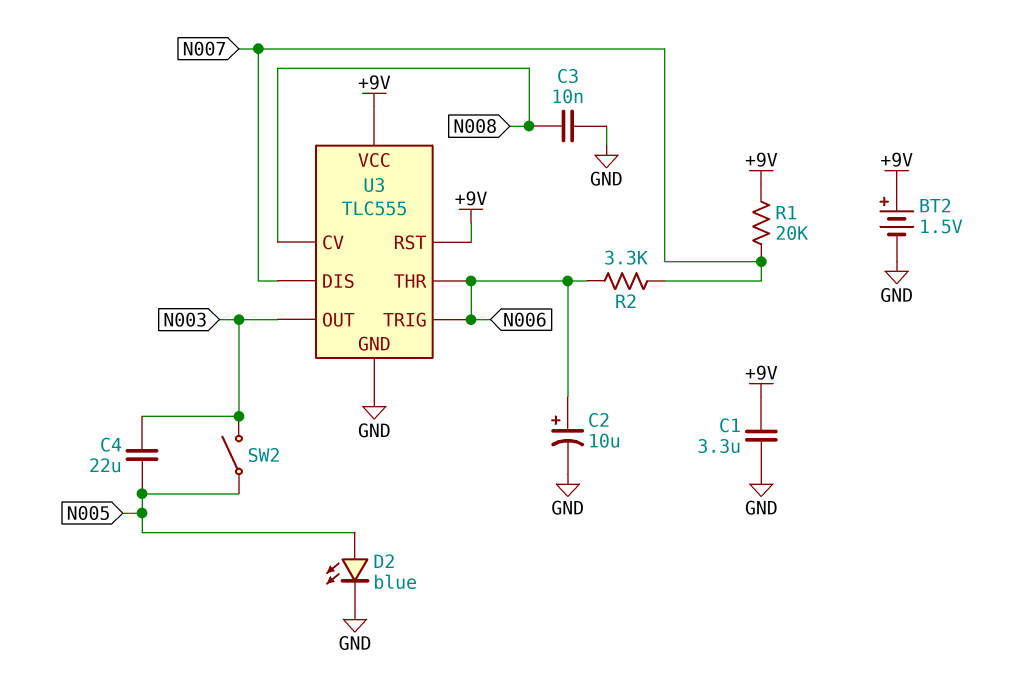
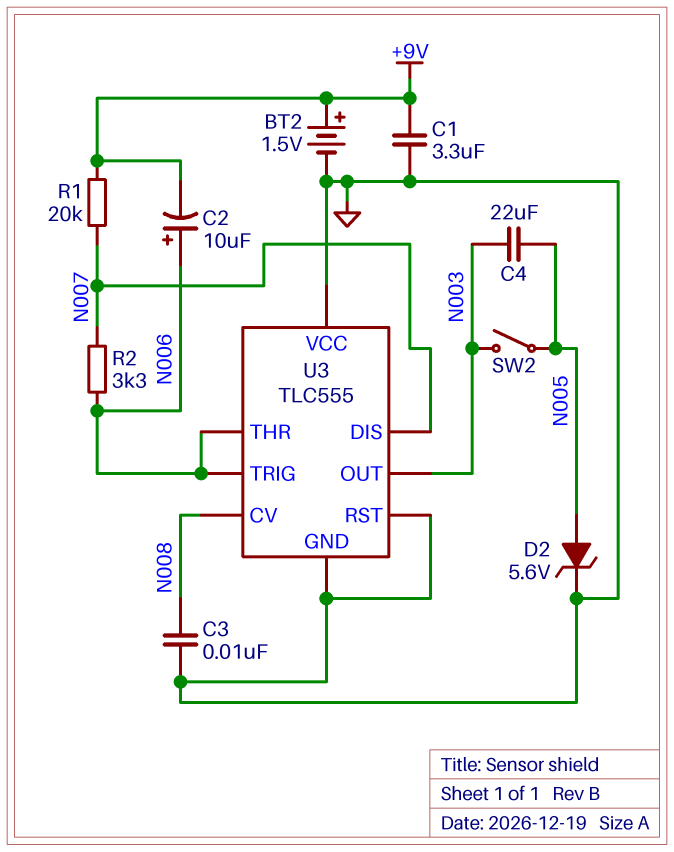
C2: 10uF (plus N006, minus GND) -> 10uF (plus N006, minus +9V)
D2: LED blue (A N005, K GND) -> zener 5.6V (A N005, K GND)
U3 pin RST: +9V -> GND
U3 pin VCC: +9V -> GND

